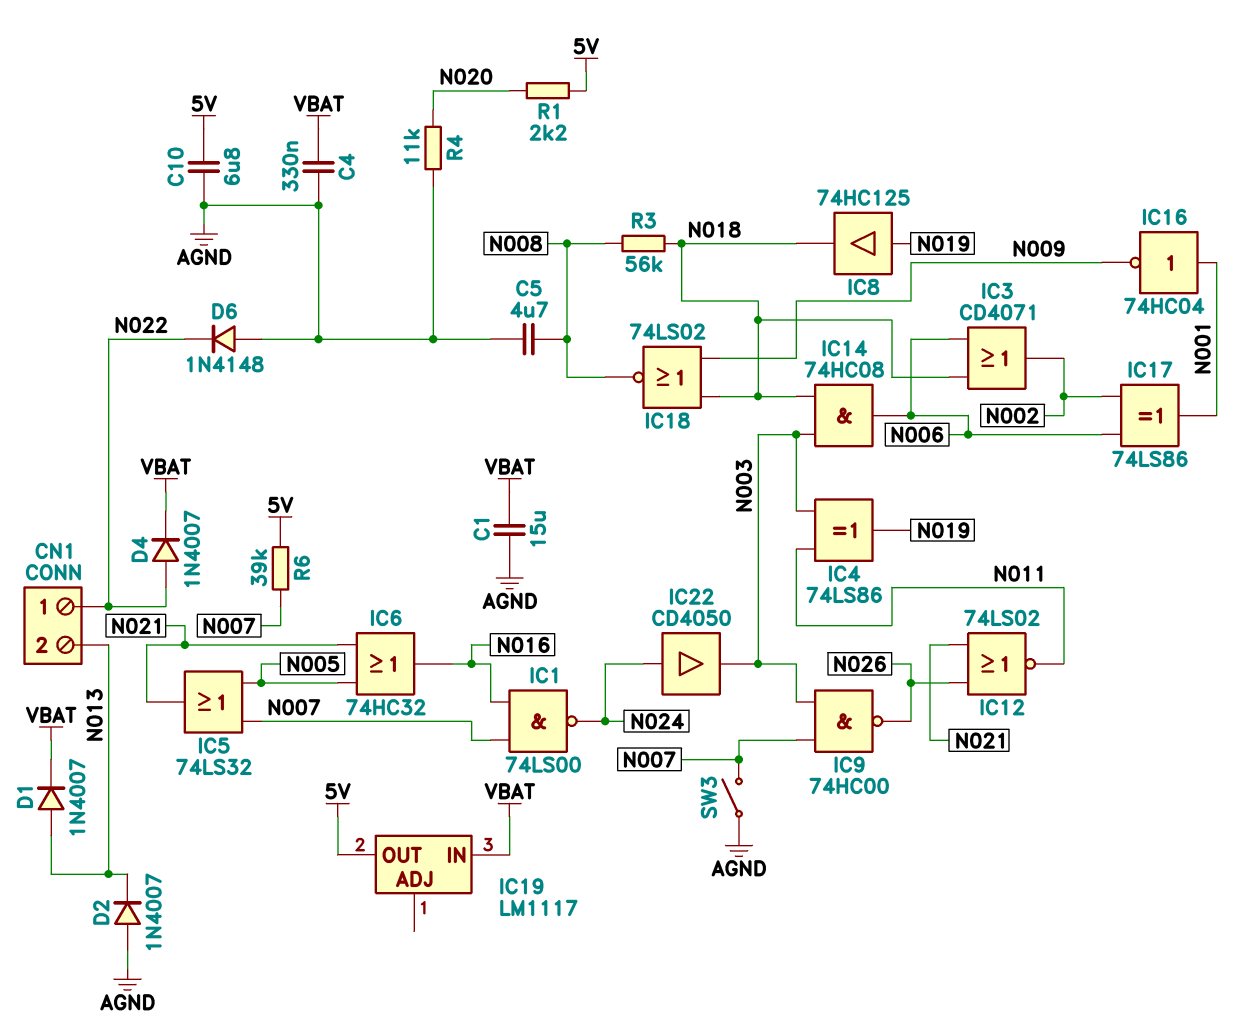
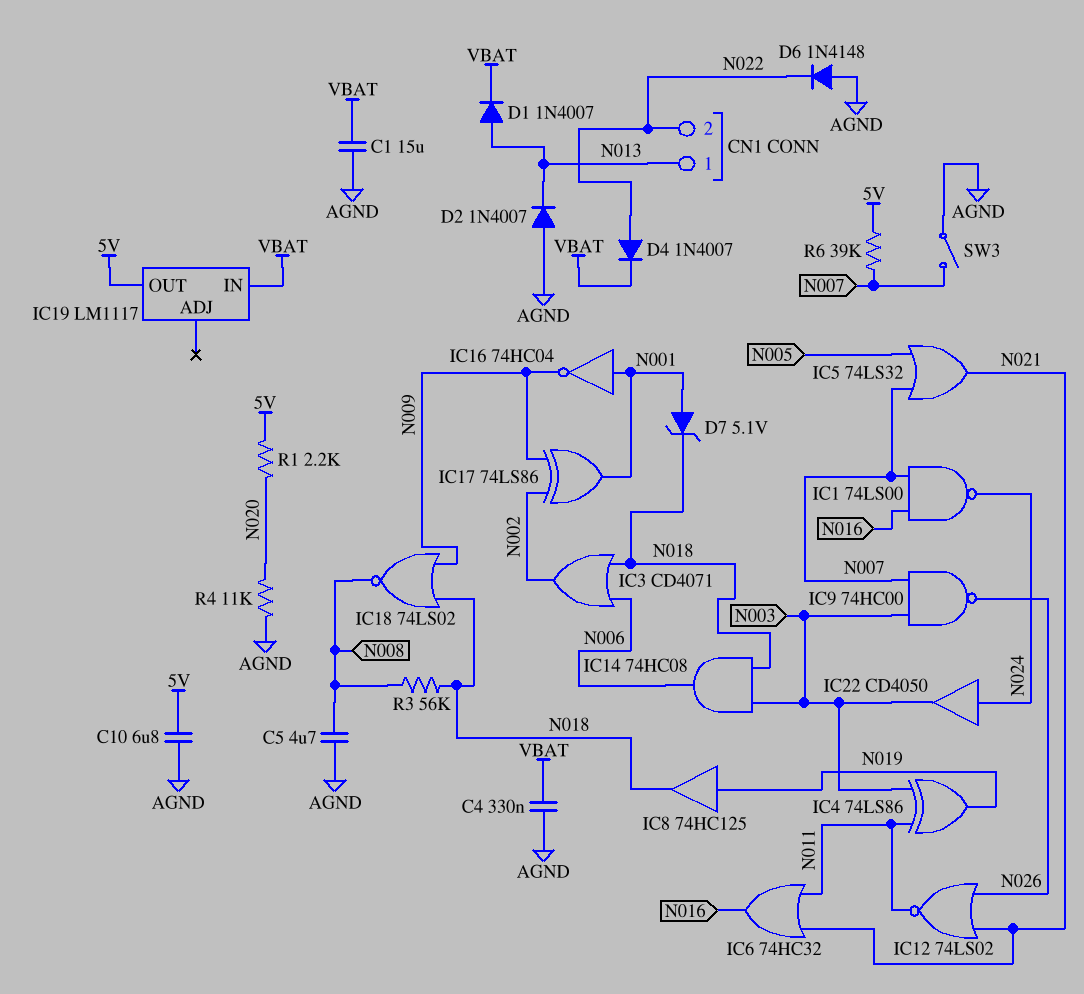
CN1 pin 1: N022 -> N013
CN1 pin 2: N013 -> N022
D7: none -> zener 5.1V (A N001, K N018)
IC6: OR 74HC32 (in N005, in N021, out N016) -> OR 74HC32 (in N011, in N021, out N016)
IC17: XOR 74LS86 (in N002, in N006, out N001) -> XOR 74LS86 (in N002, in N009, out N001)

